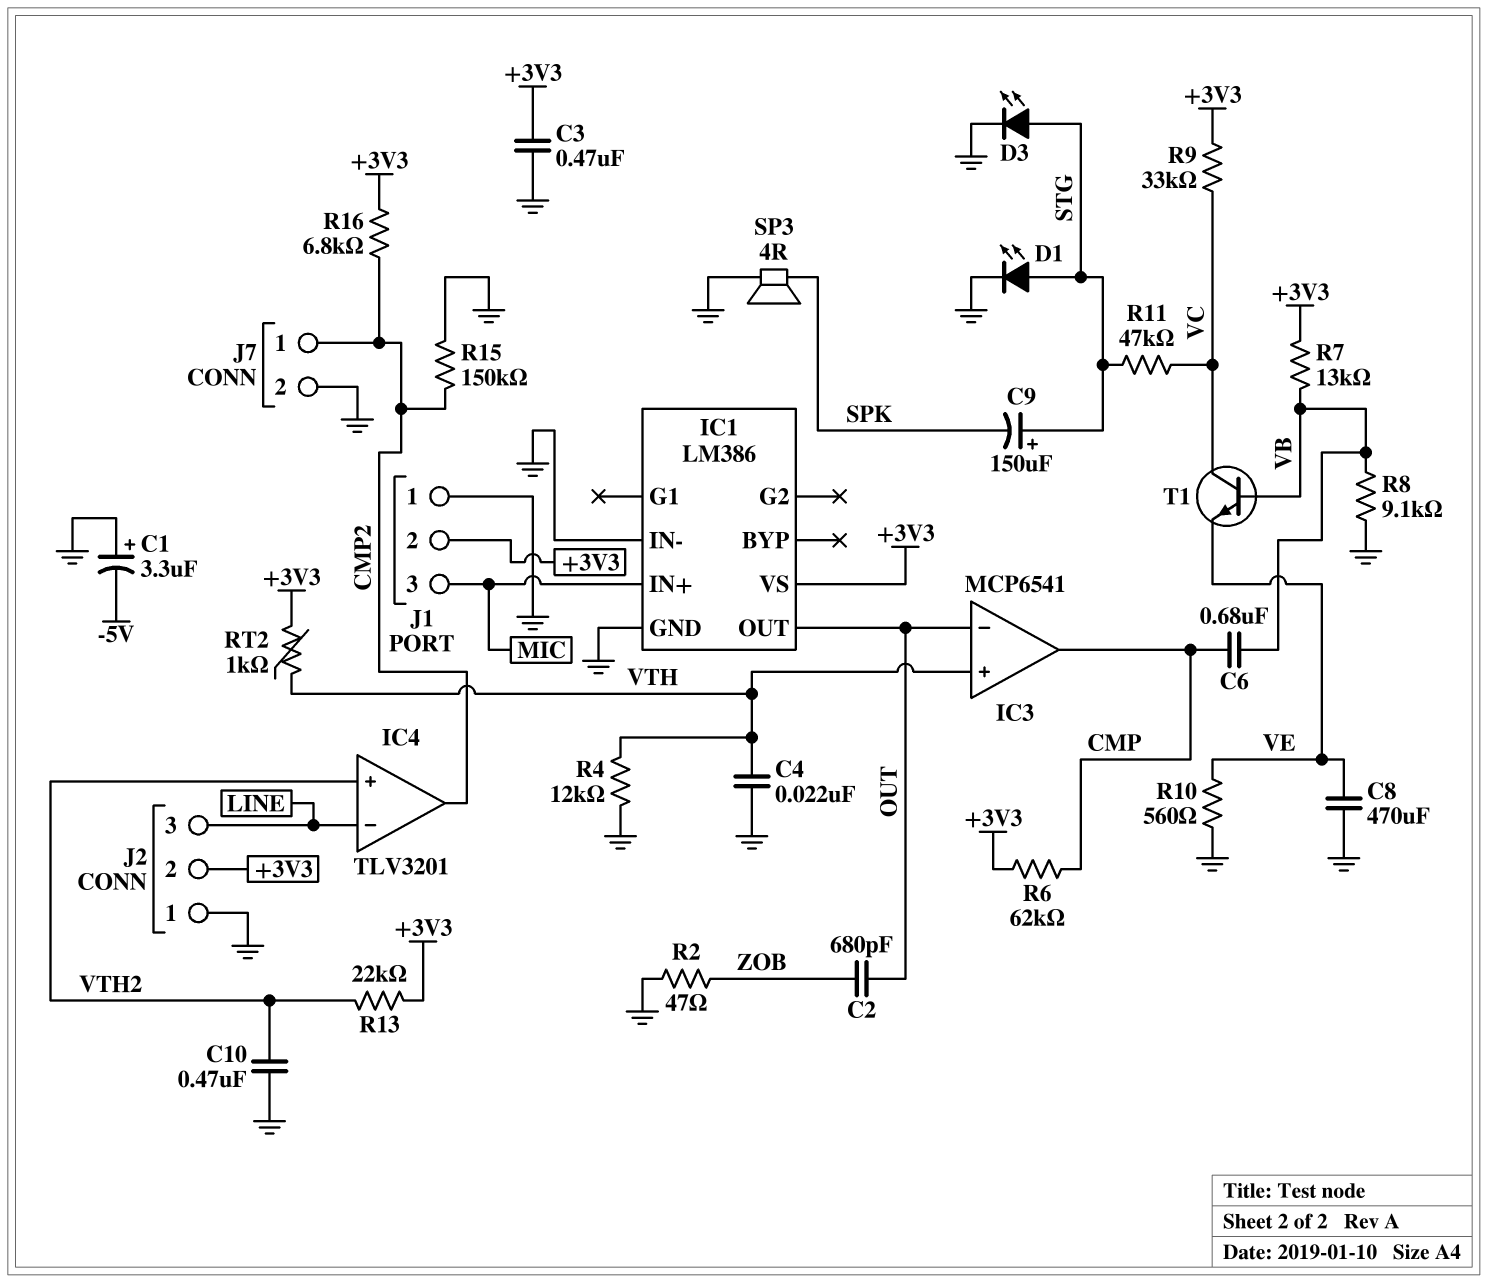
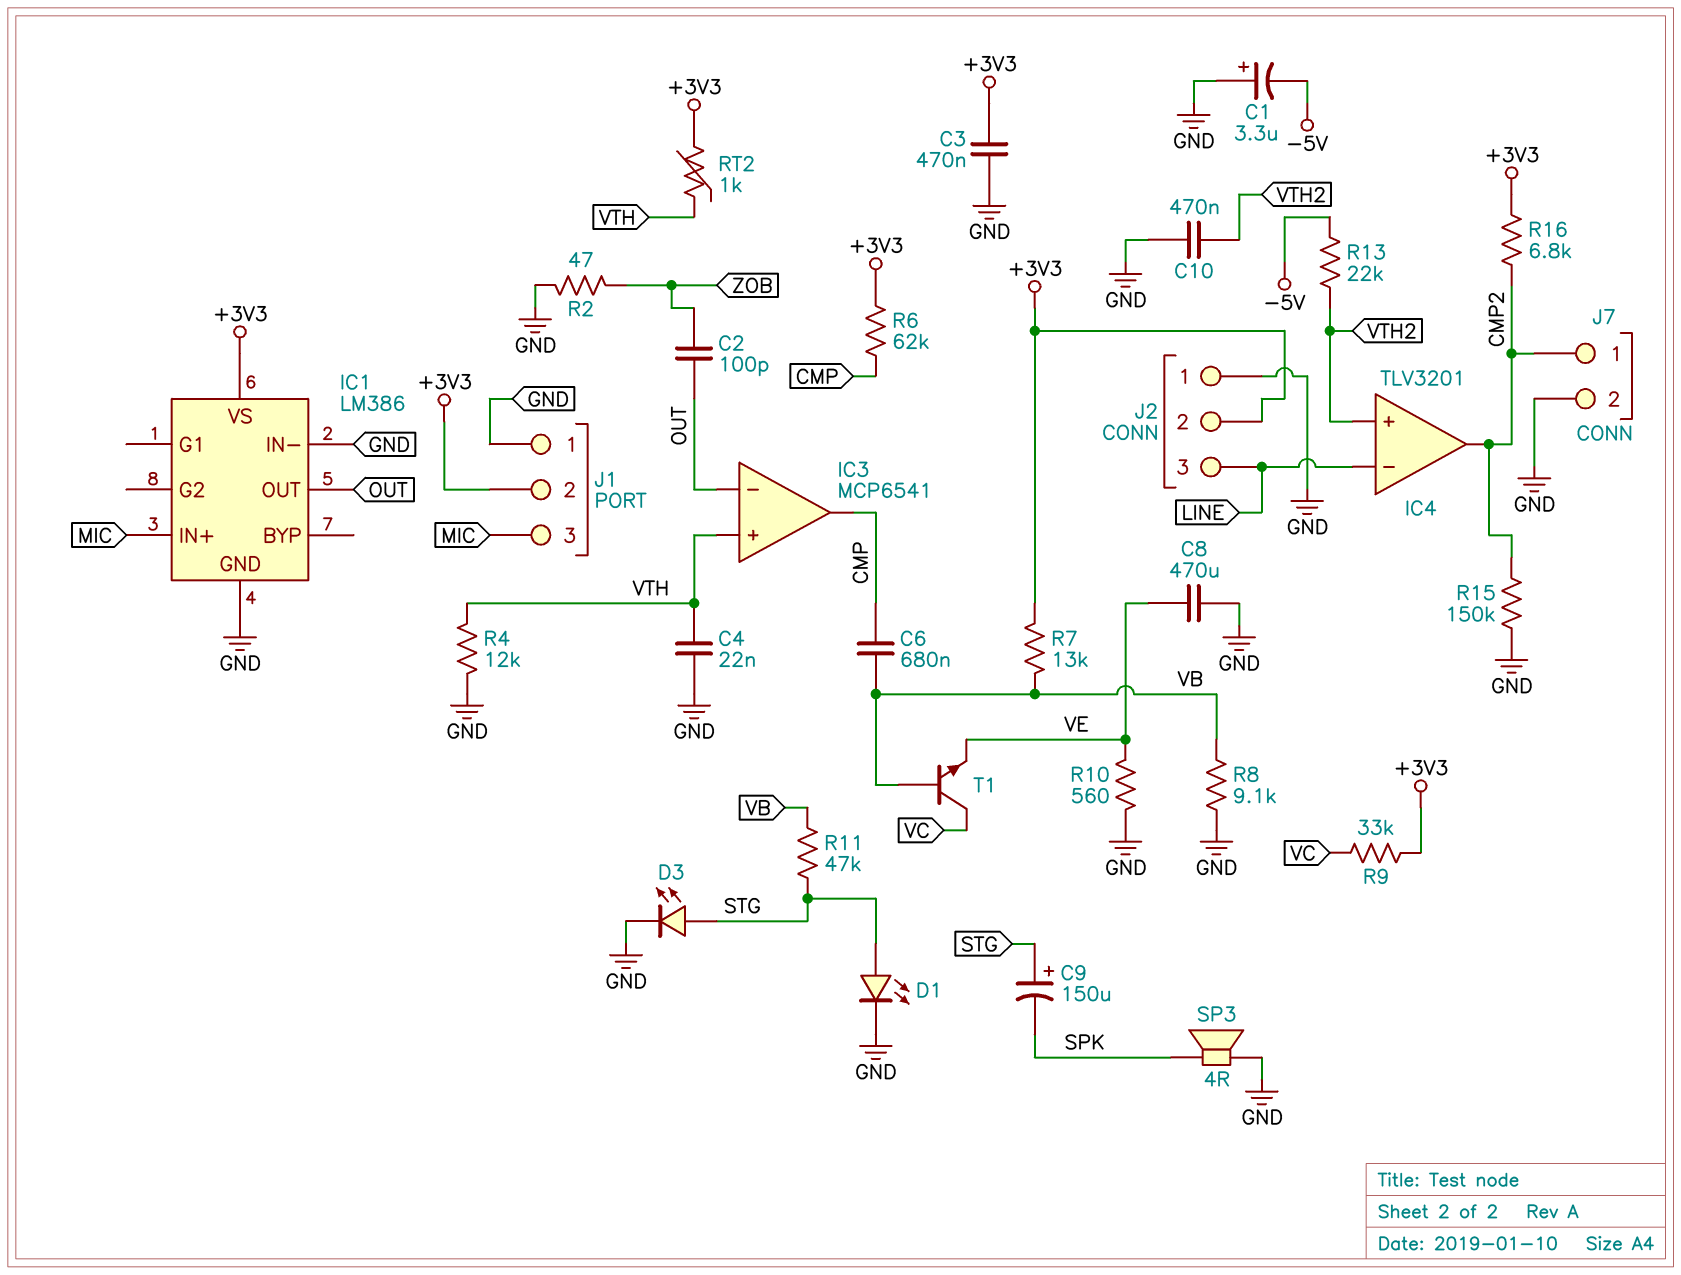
C2: 680pF (OUT, ZOB) -> 100pF (OUT, ZOB)
R11: 47k (STG, VC) -> 47k (STG, VB)
R13: 22k (+3V3, VTH2) -> 22k (-5V, VTH2)

